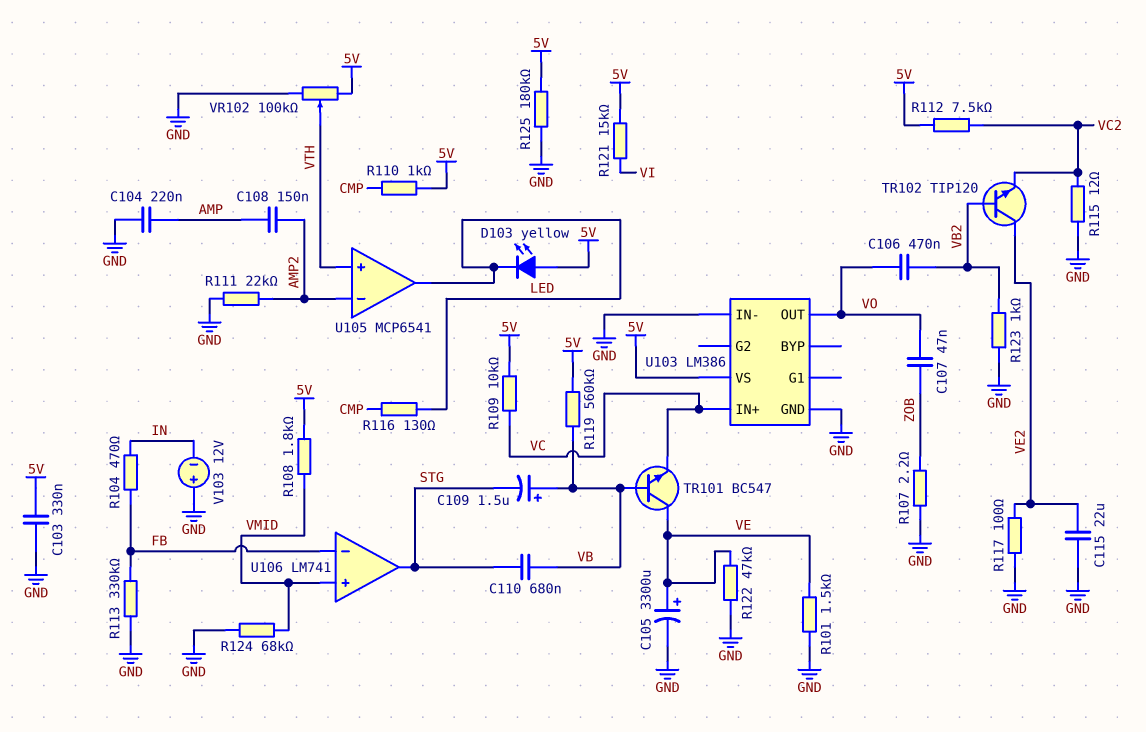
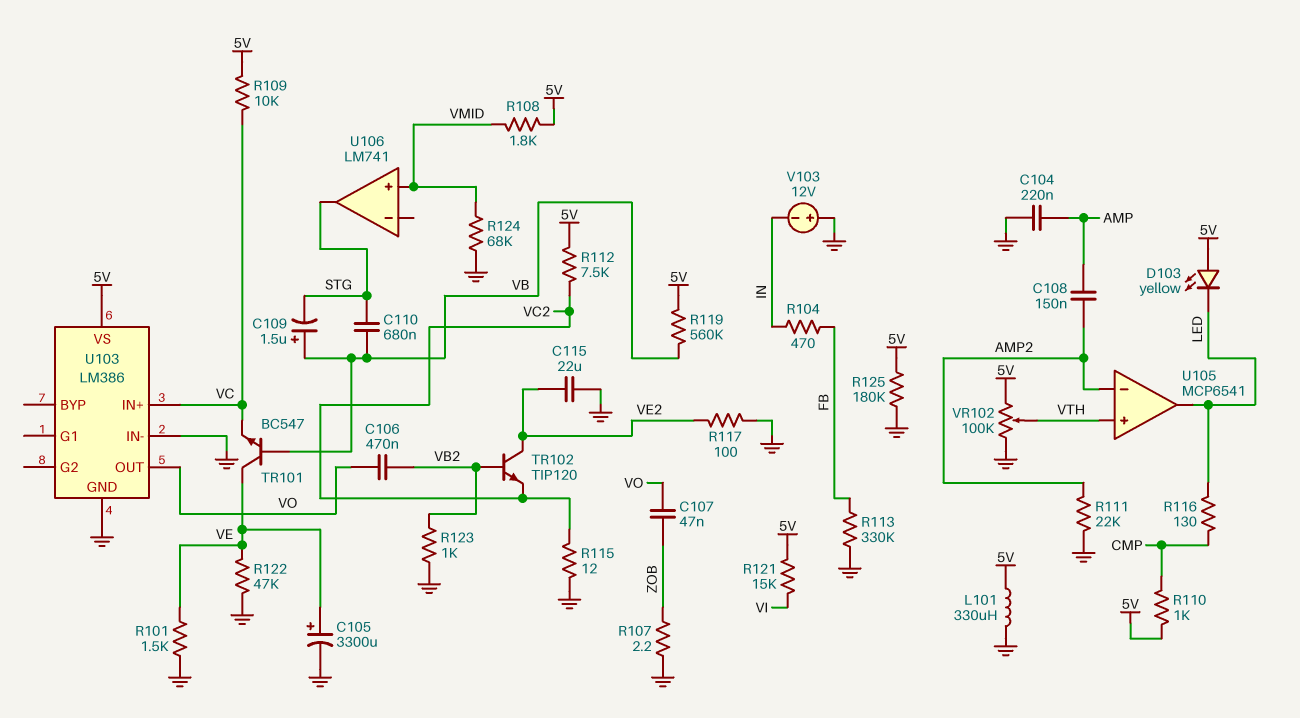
C103: 330nF (5V, GND) -> none
L101: none -> 330uH (5V, GND)
U106 pin in-: FB -> none

